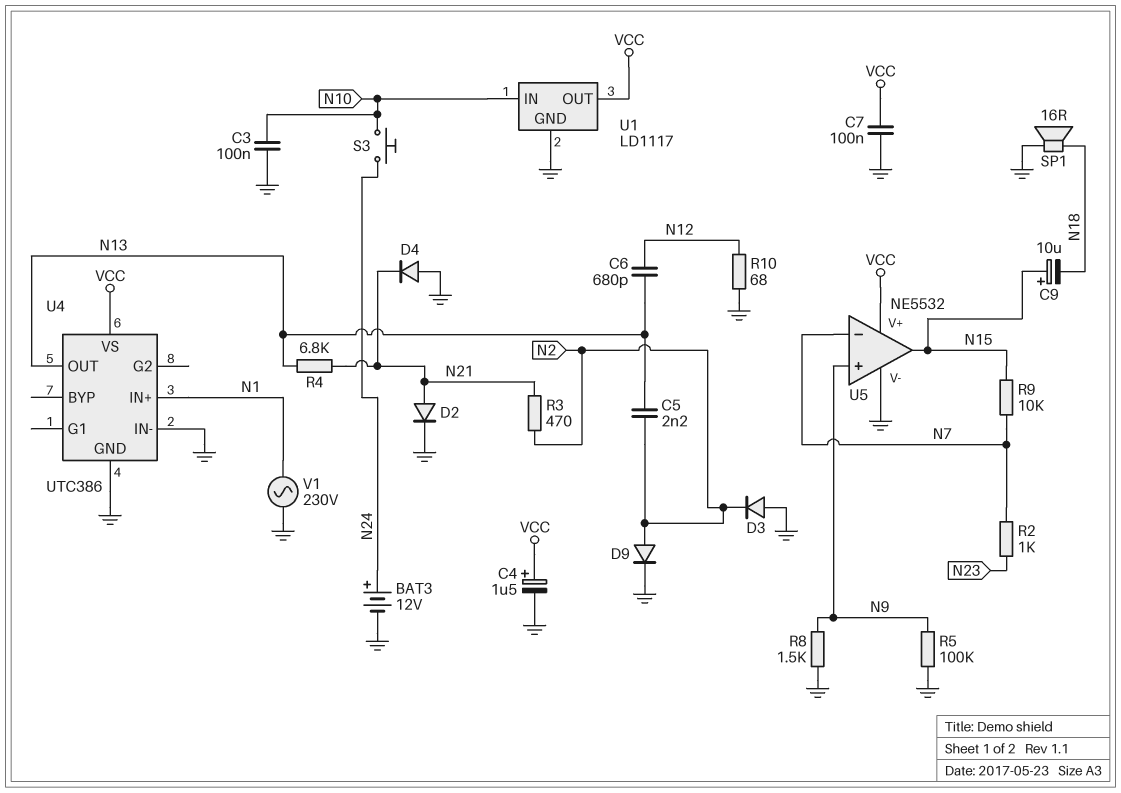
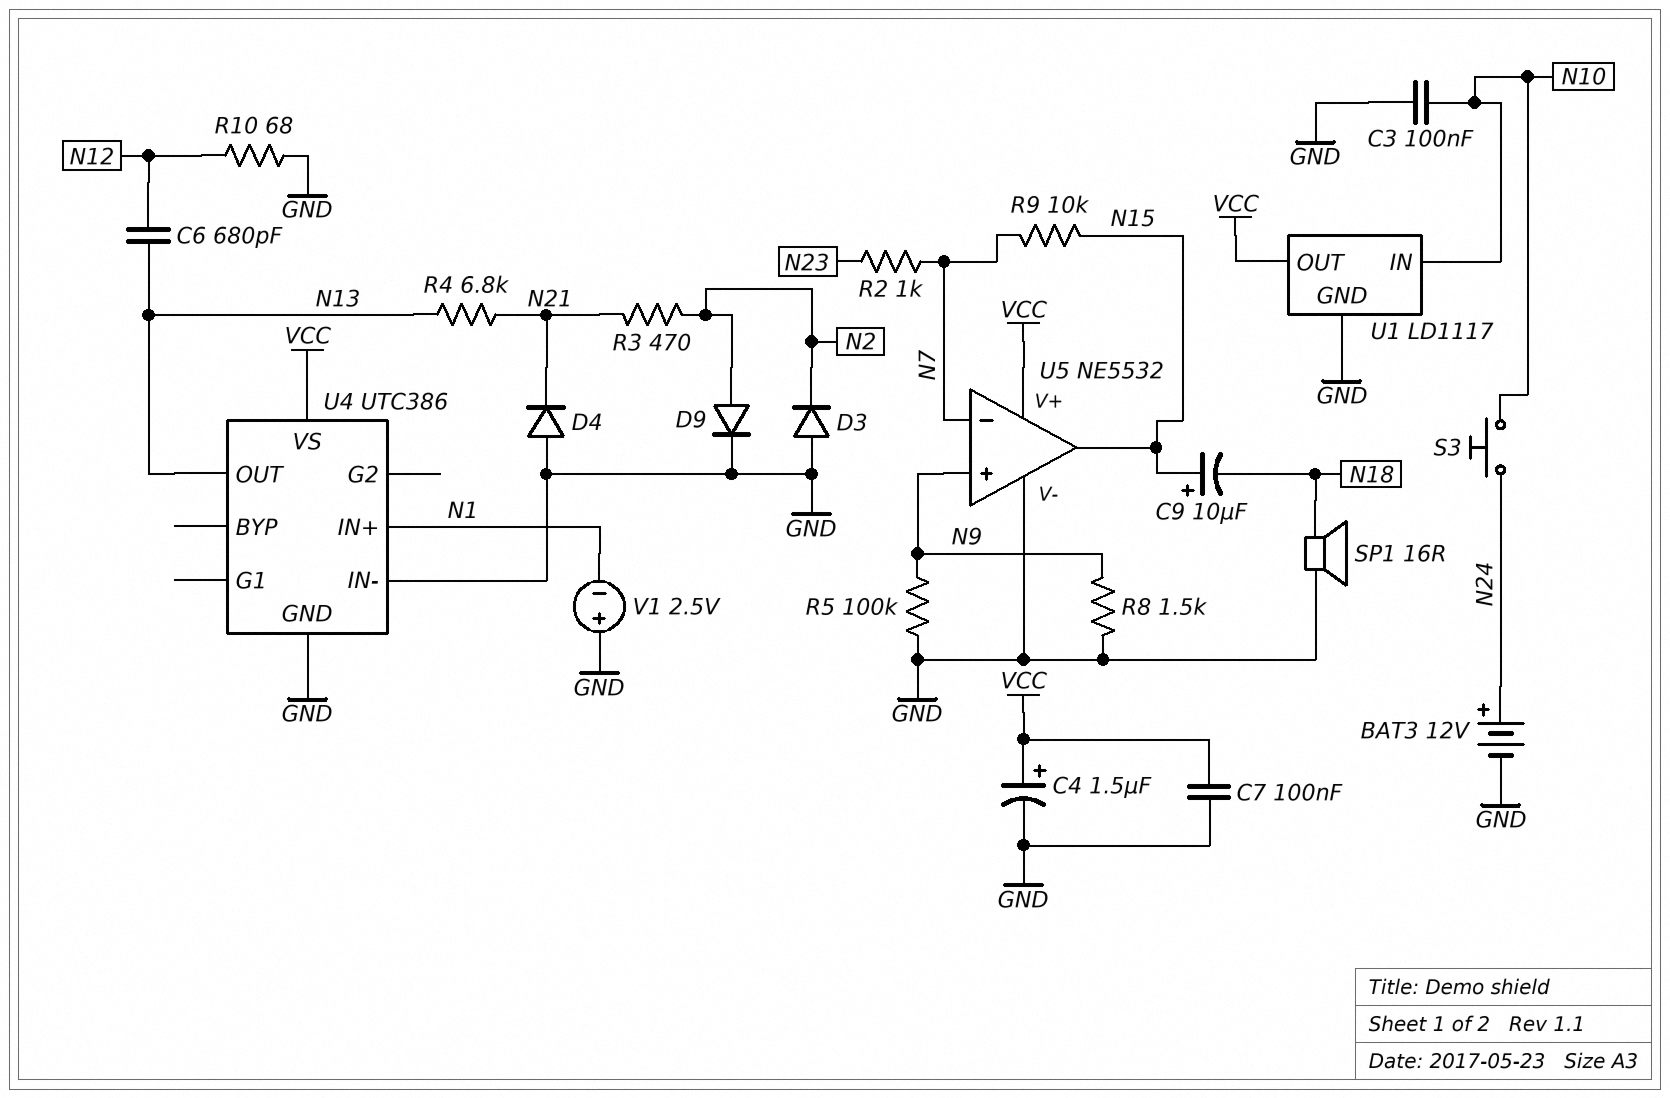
C5: 2.2nF (N2, N13) -> none
D2: diode (A N21, K GND) -> none
V1: AC 230V (GND, N1) -> 2.5V (plus GND, minus N1)

